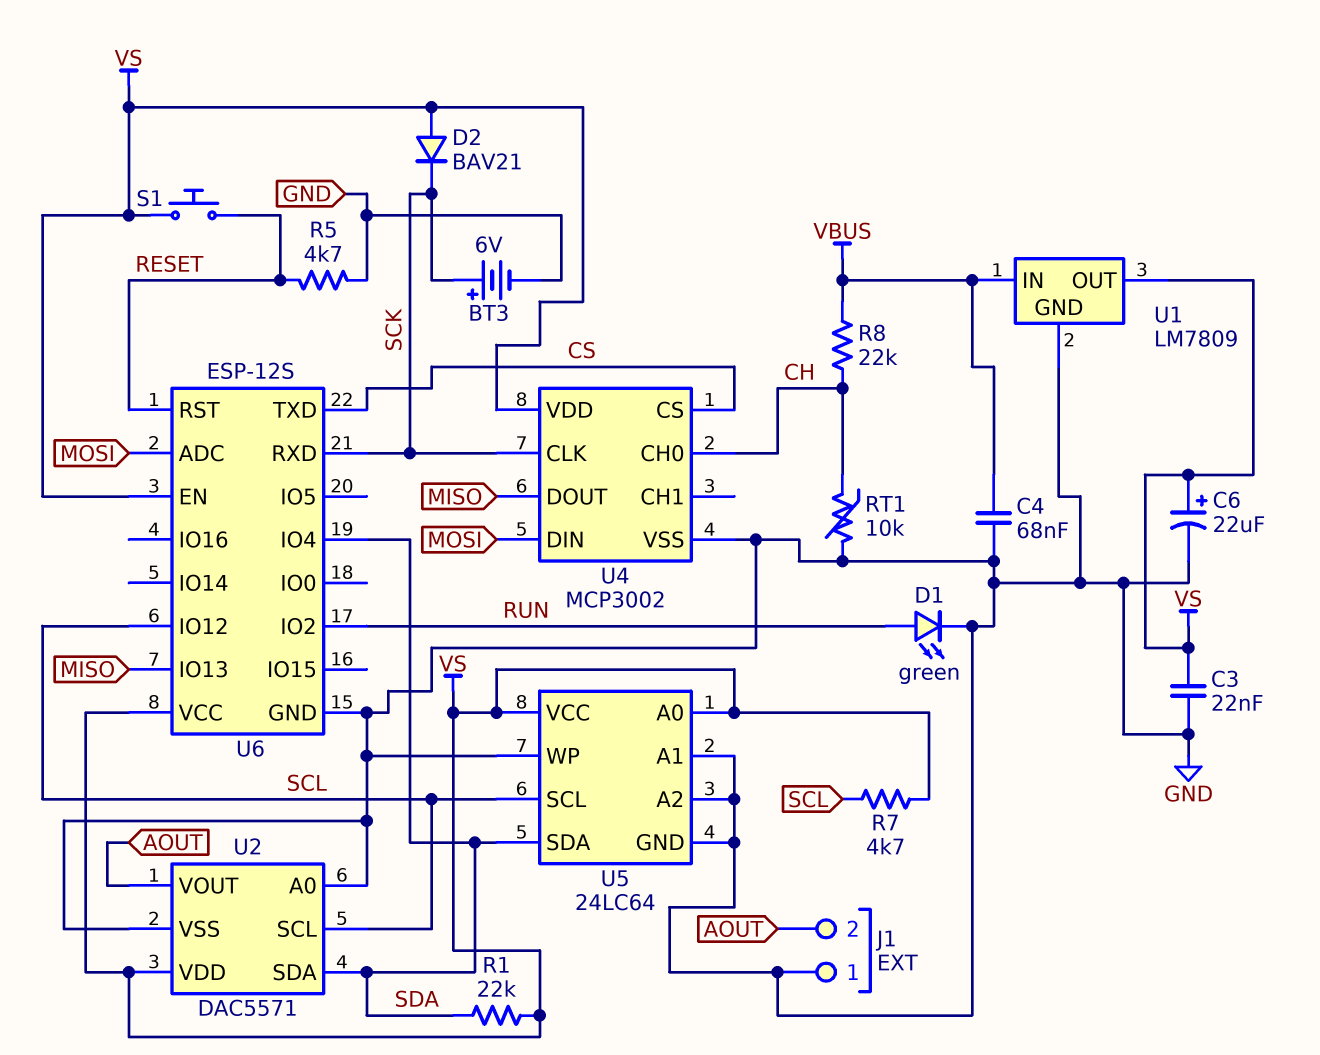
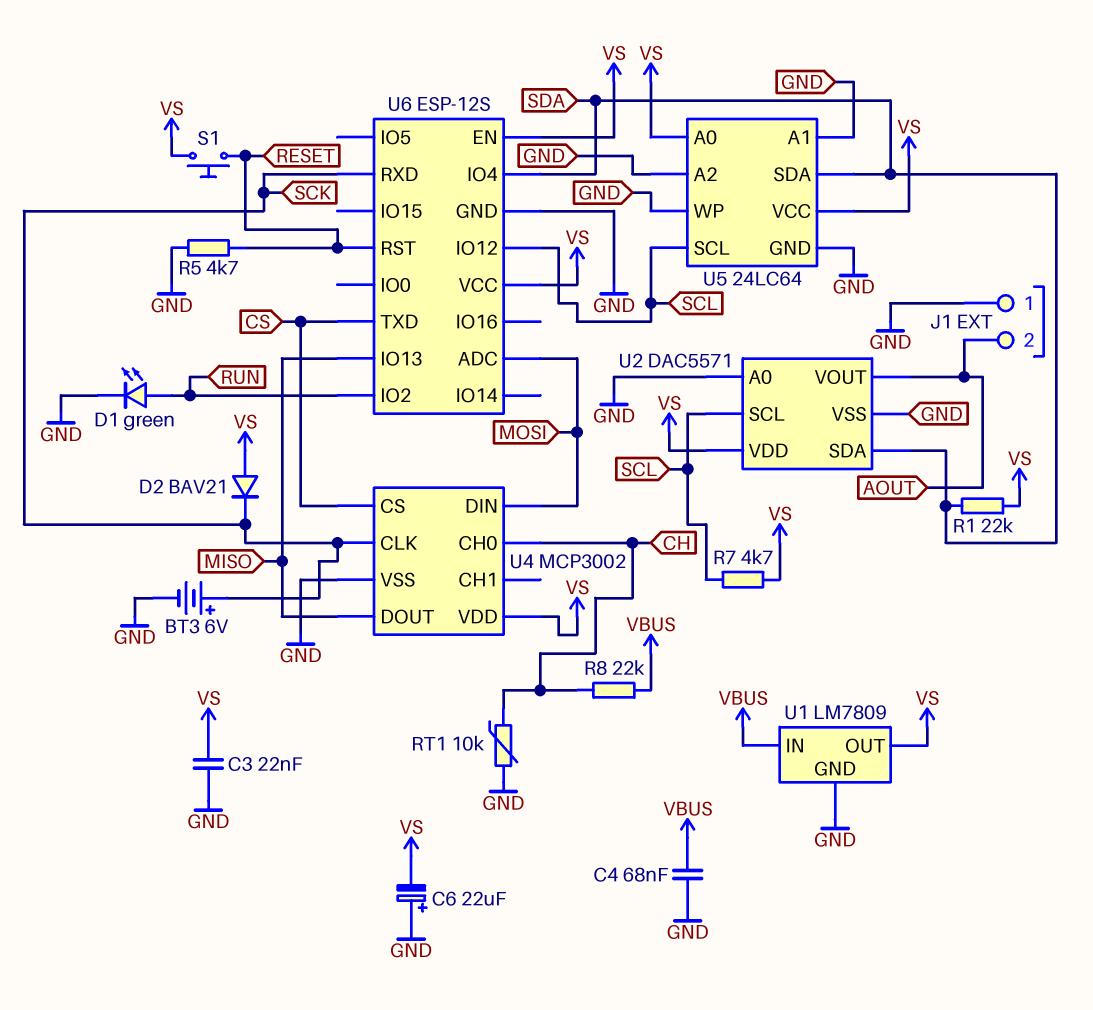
C6: 22uF (plus VS, minus GND) -> 22uF (plus GND, minus VS)

